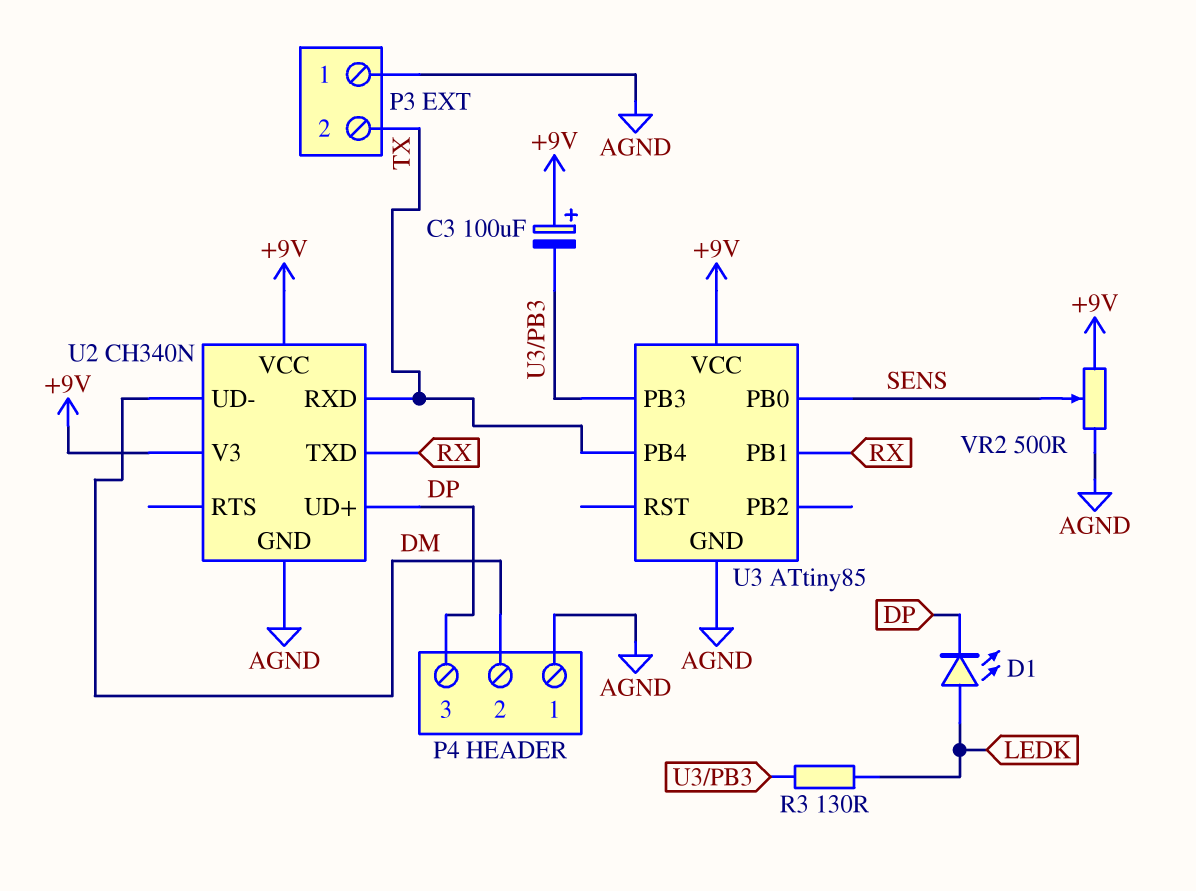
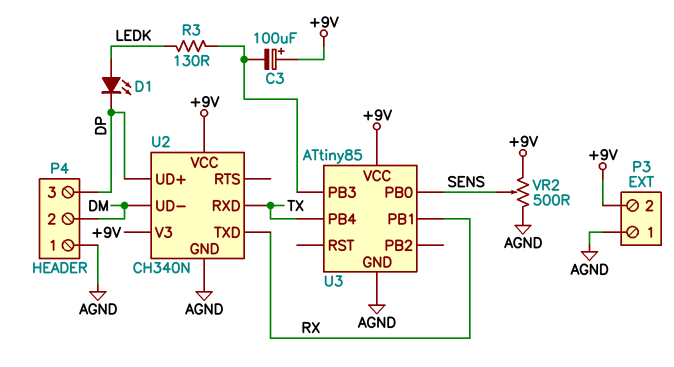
P3 pin 2: TX -> +9V

